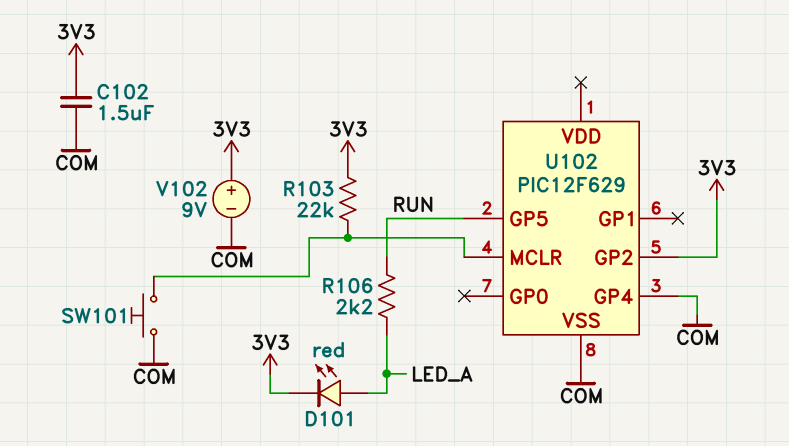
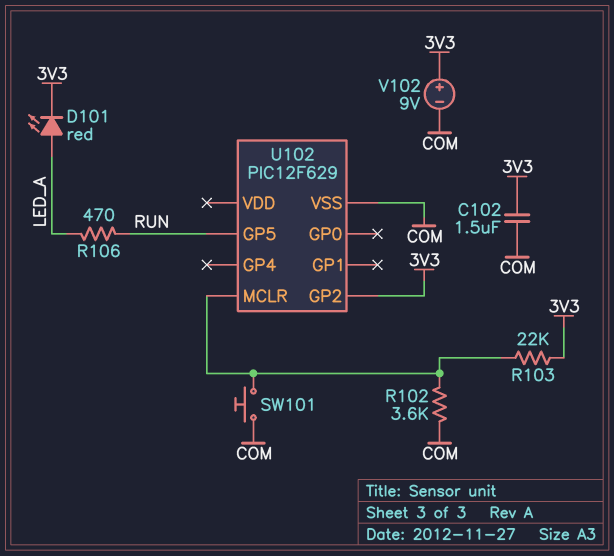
R102: none -> 3.6k (COM, U102/MCLR)
R106: 2.2k (LED_A, RUN) -> 470 (LED_A, RUN)
U102 pin GP4: COM -> none

